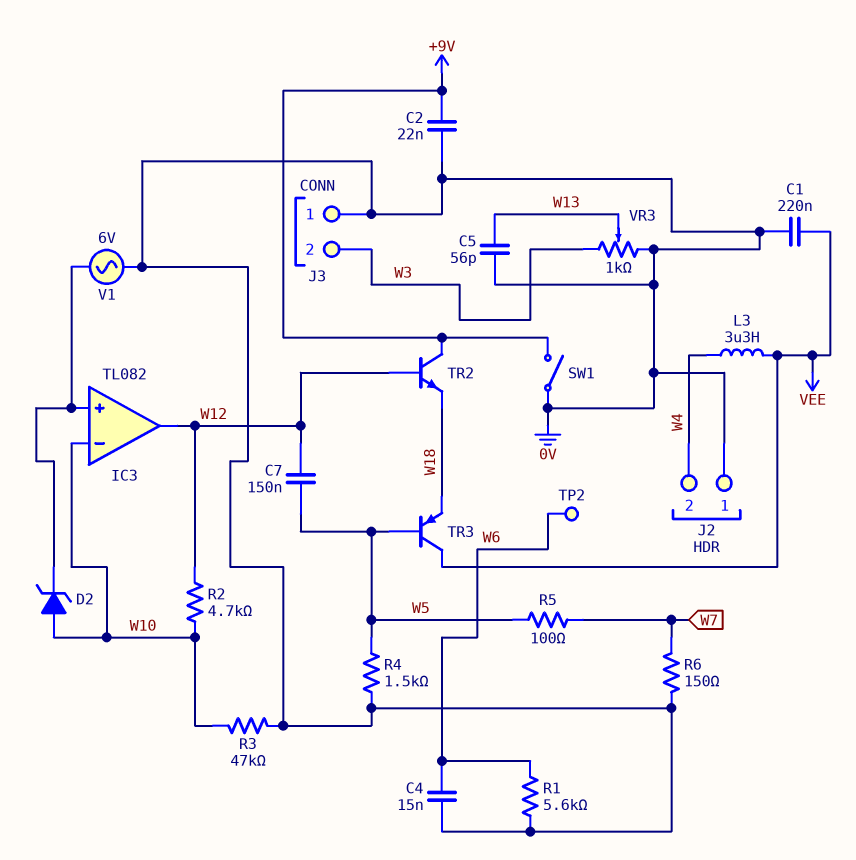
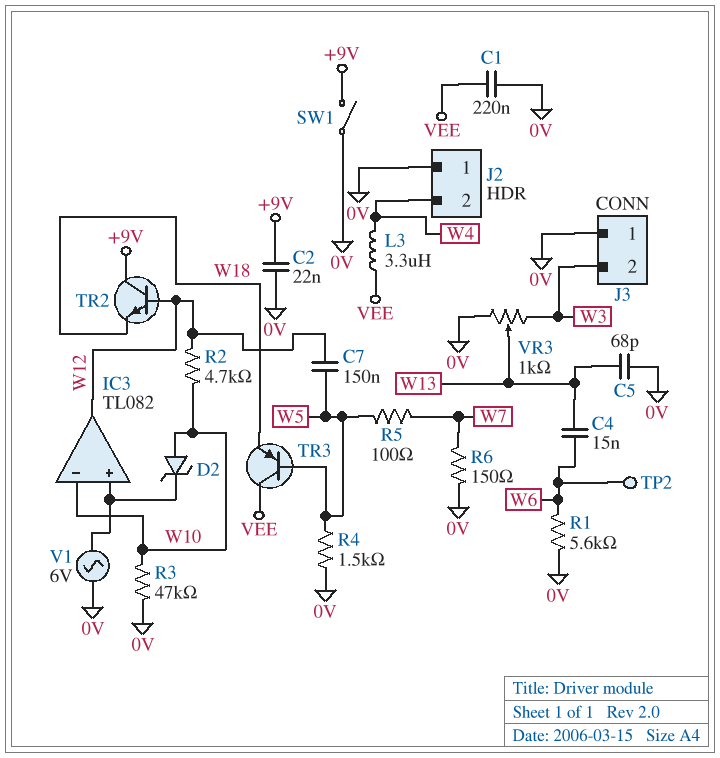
C4: 15nF (0V, W6) -> 15nF (W6, W13)
C5: 56pF (0V, W13) -> 68pF (0V, W13)

